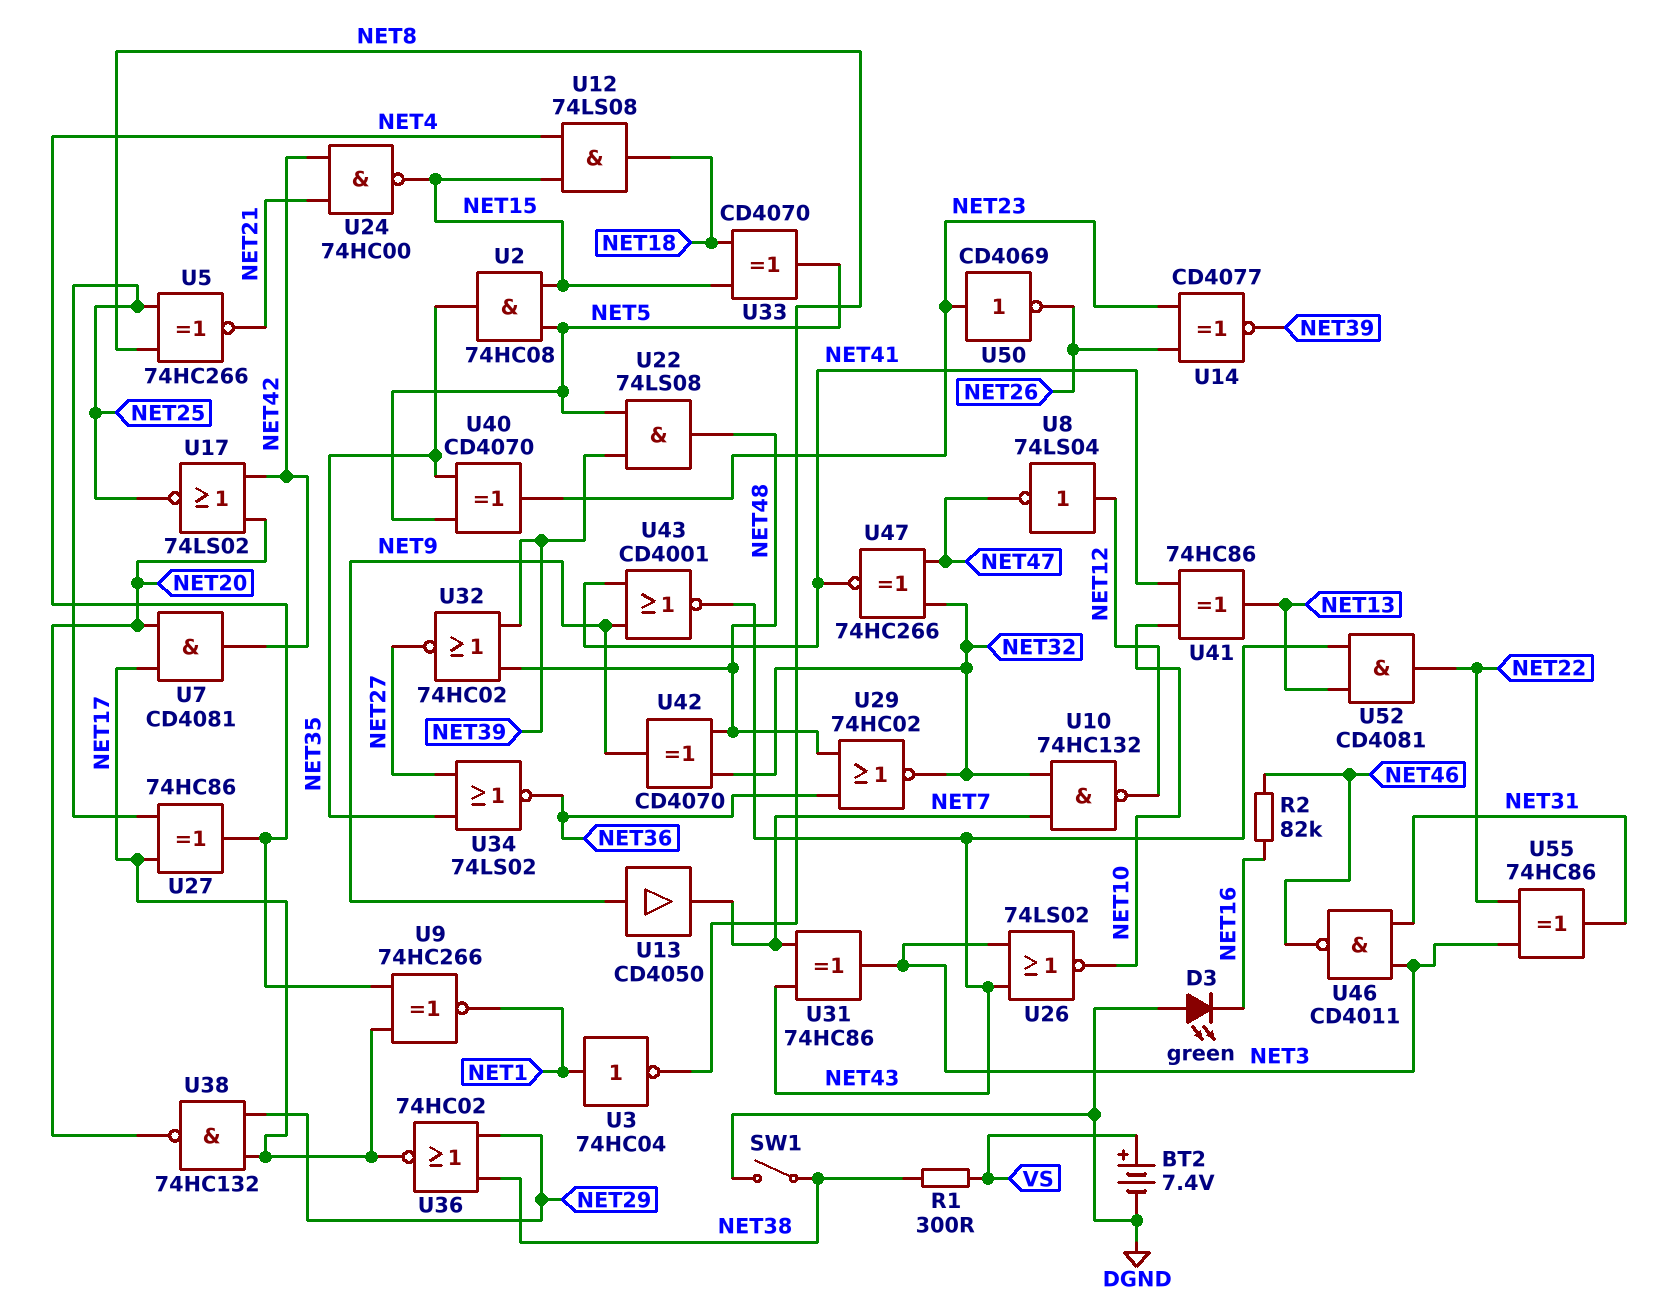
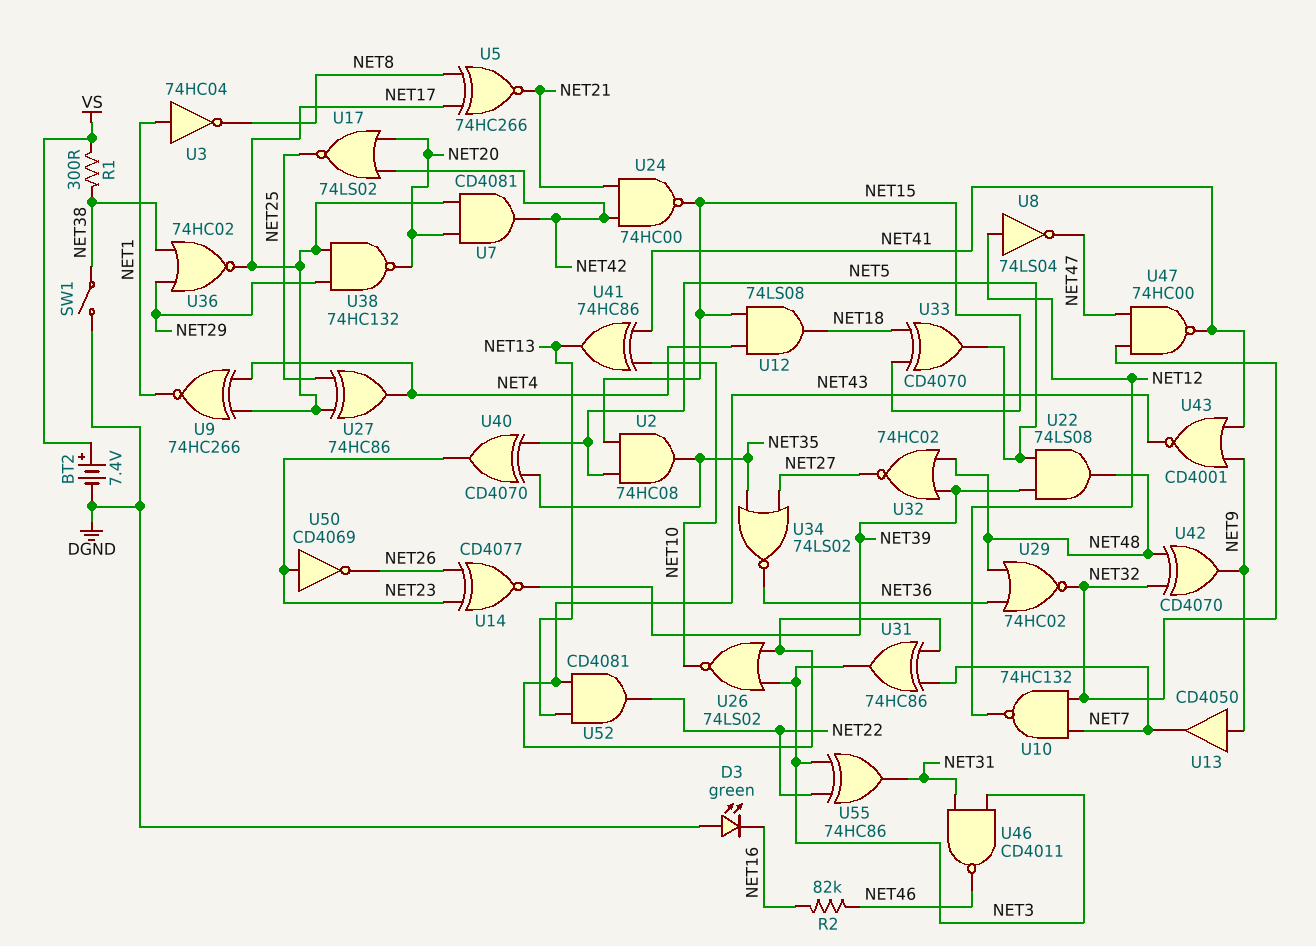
U5: XNOR 74HC266 (in NET8, in NET25, out NET21) -> XNOR 74HC266 (in NET8, in NET17, out NET21)
U47: XNOR 74HC266 (in NET32, in NET47, out NET41) -> NAND 74HC00 (in NET32, in NET47, out NET41)

